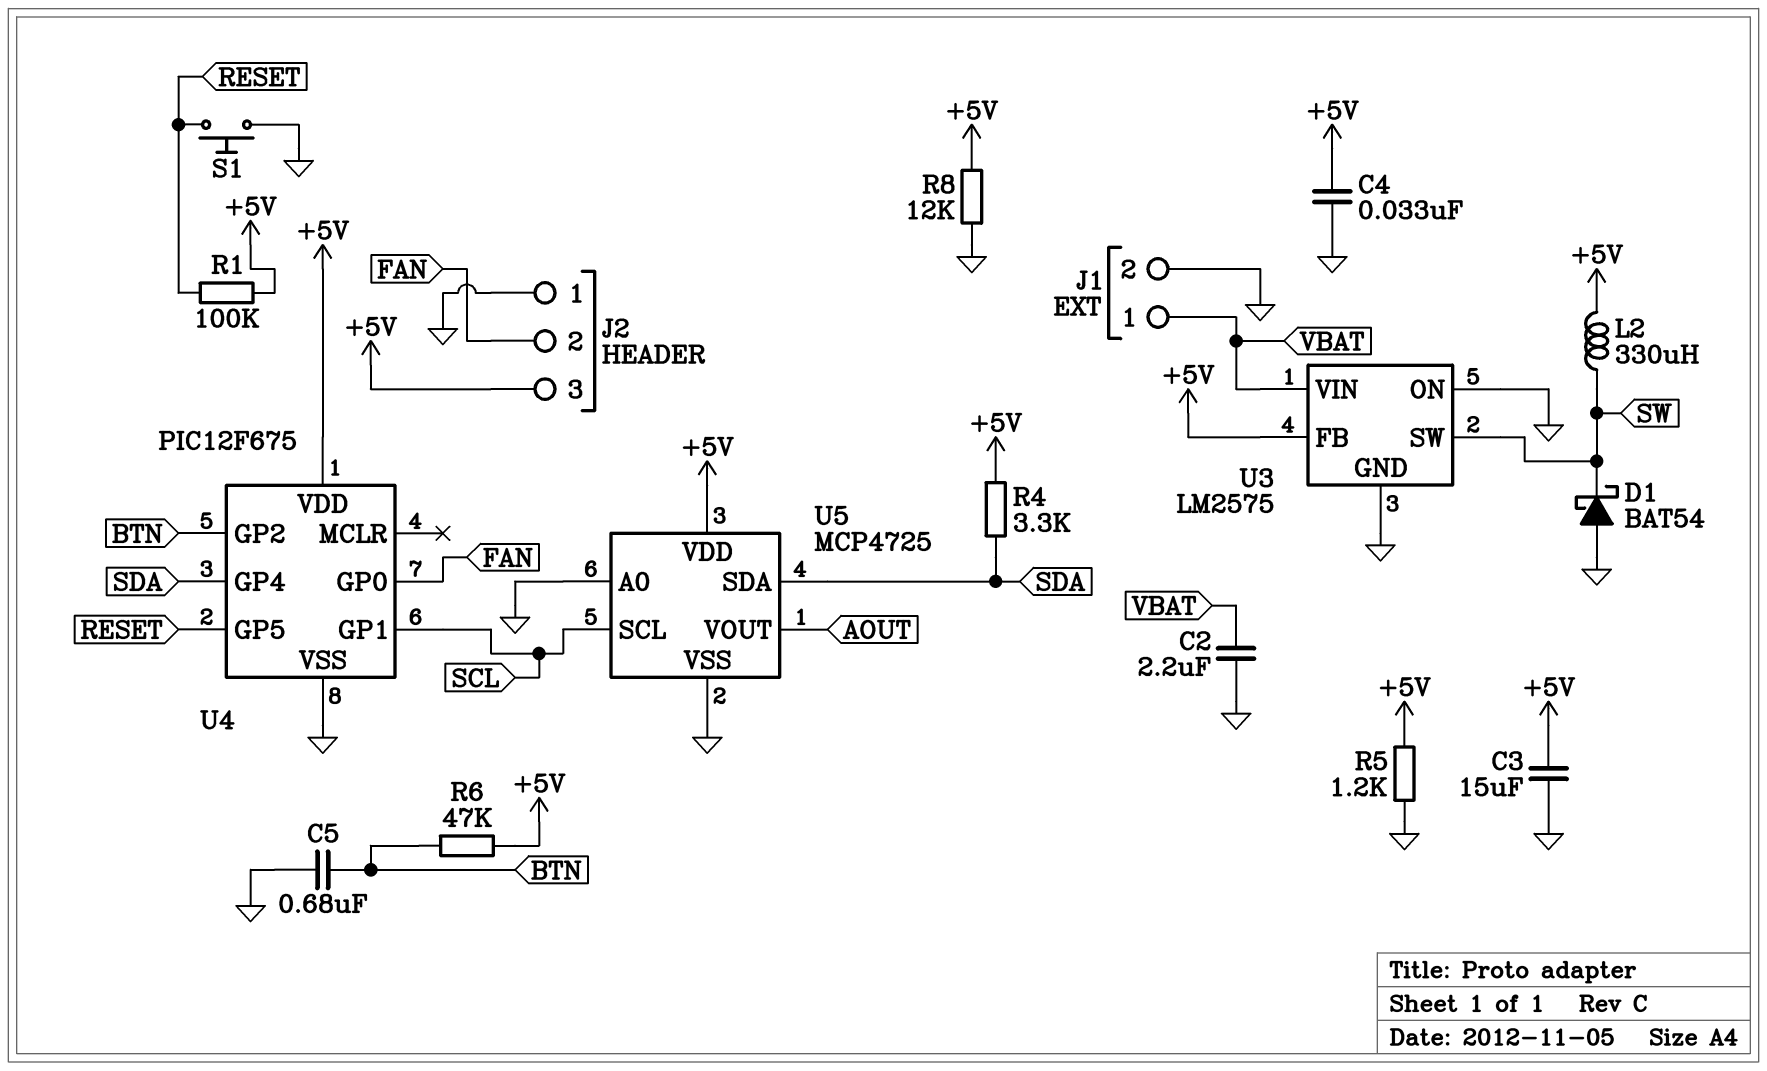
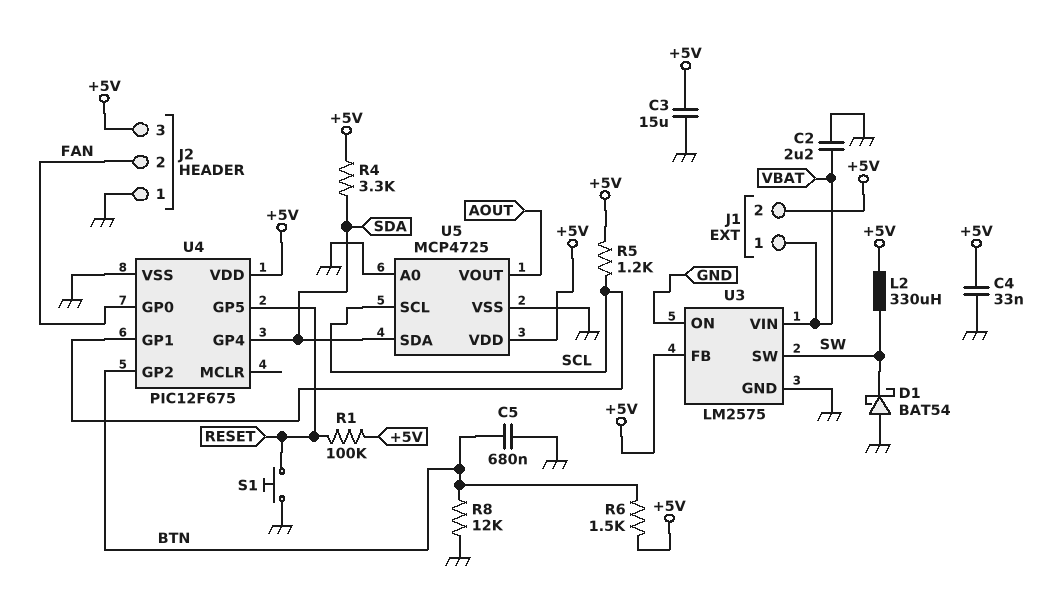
J1 pin 2: GND -> +5V
R5: 1.2k (+5V, GND) -> 1.2k (+5V, SCL)
R6: 47k (+5V, BTN) -> 1.5k (+5V, BTN)
R8: 12k (+5V, GND) -> 12k (BTN, GND)

